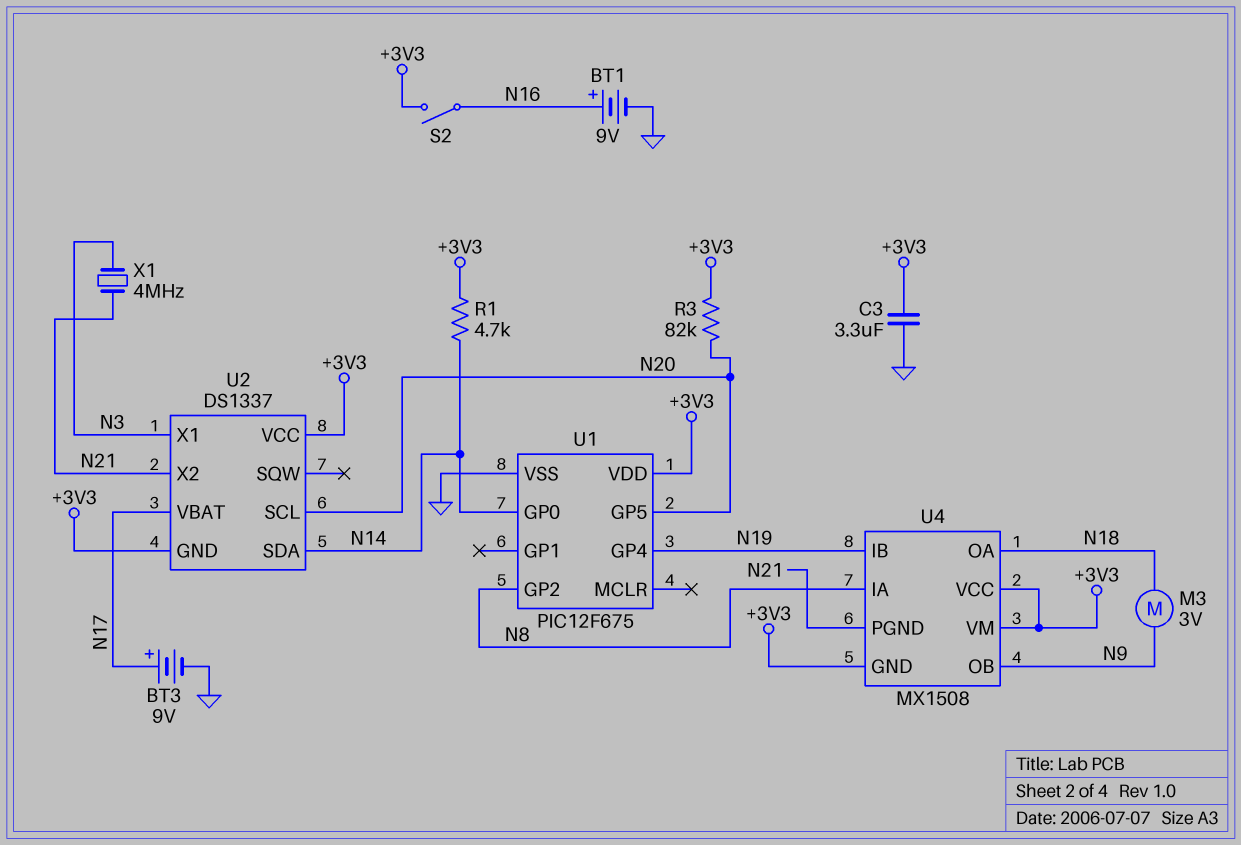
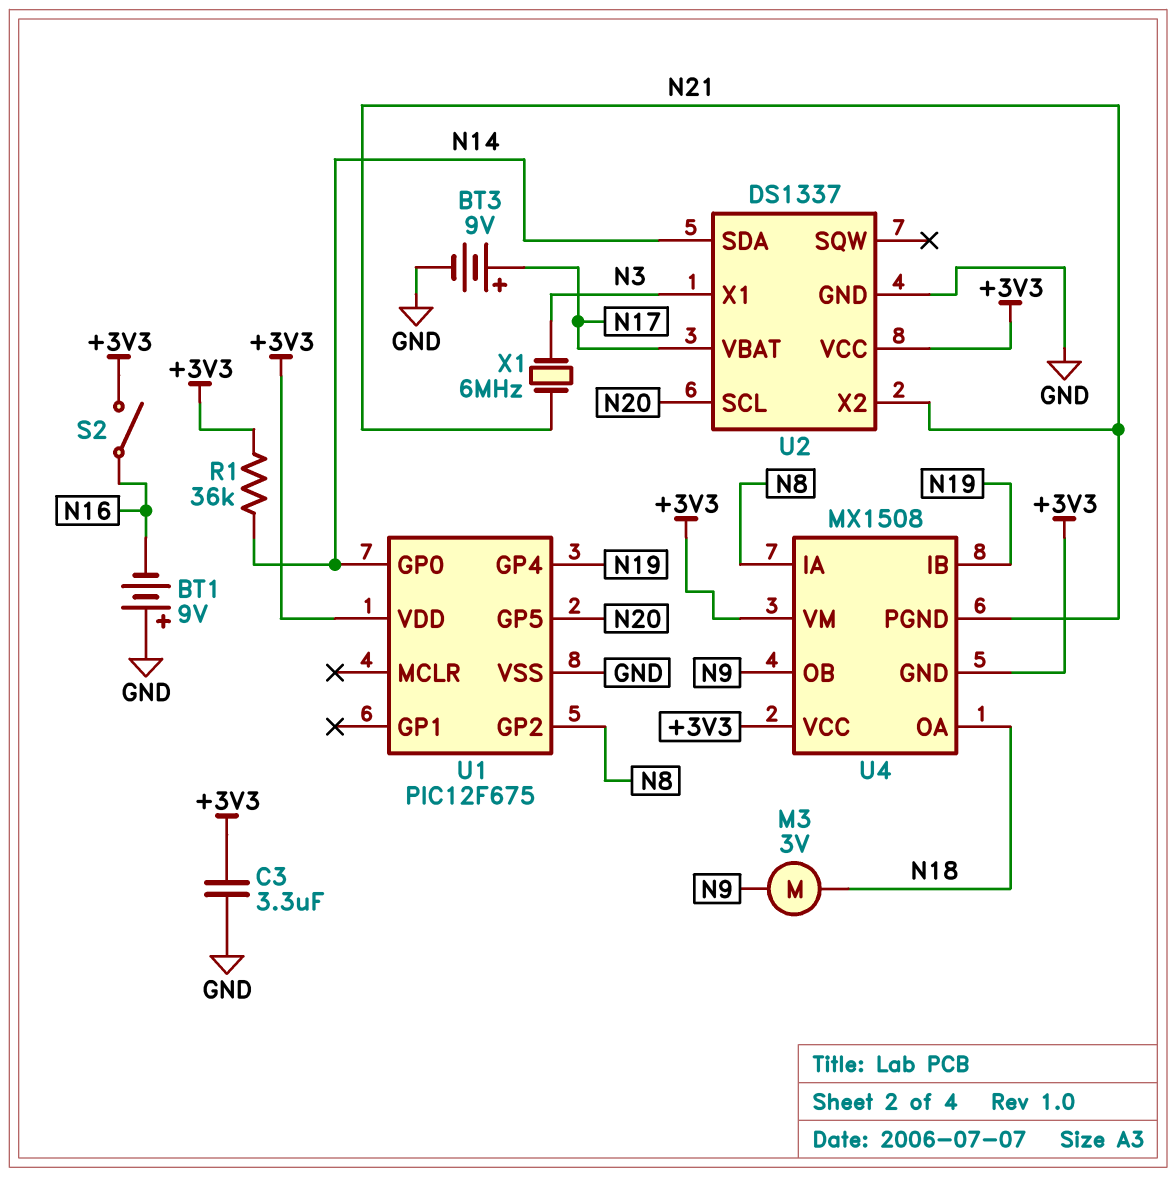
BT1: 9V (plus N16, minus GND) -> 9V (plus GND, minus N16)
R1: 4.7k (+3V3, N14) -> 36k (+3V3, N14)
R3: 82k (+3V3, N20) -> none
U2 pin GND: +3V3 -> GND
X1: 4MHz (N3, N21) -> 6MHz (N3, N21)

